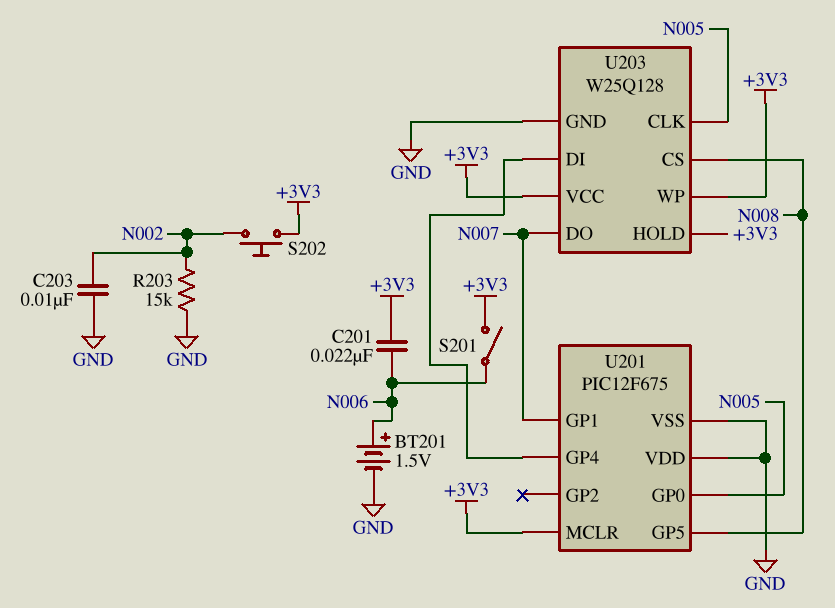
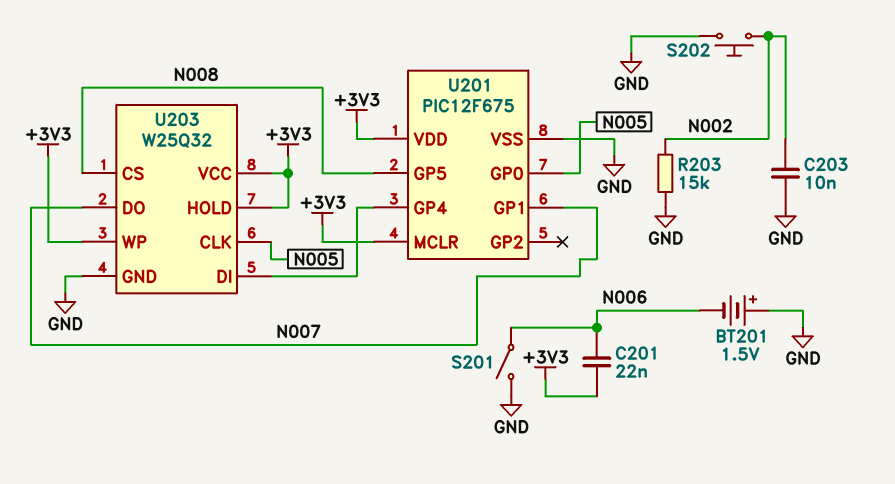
BT201: 1.5V (plus N006, minus GND) -> 1.5V (plus GND, minus N006)
S201: switch (+3V3, N006) -> switch (GND, N006)
S202: button (+3V3, N002) -> button (GND, N002)
U201 pin VDD: GND -> +3V3
U203: W25Q128 -> W25Q32

